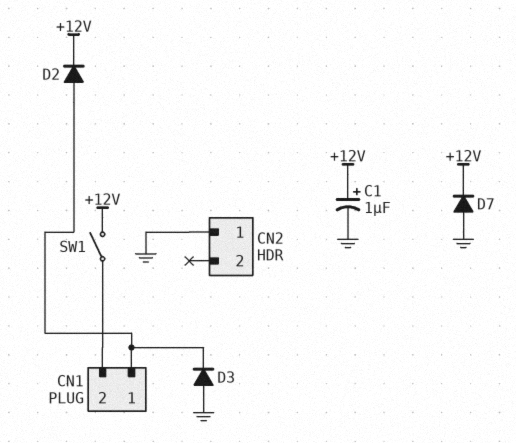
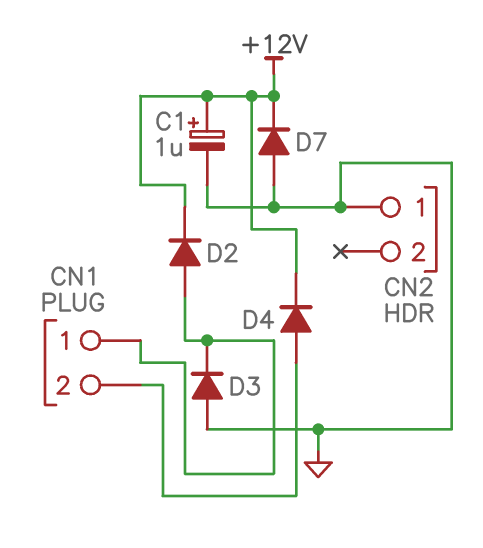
D4: none -> diode (A CN1/2, K +12V)
SW1: switch (+12V, CN1/2) -> none

